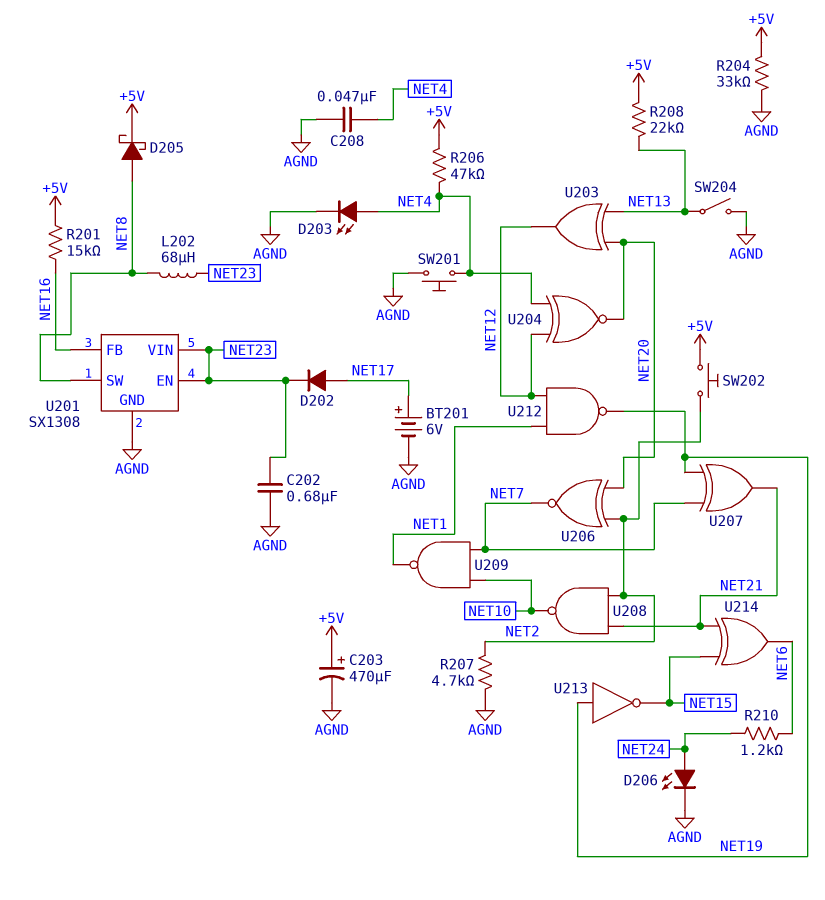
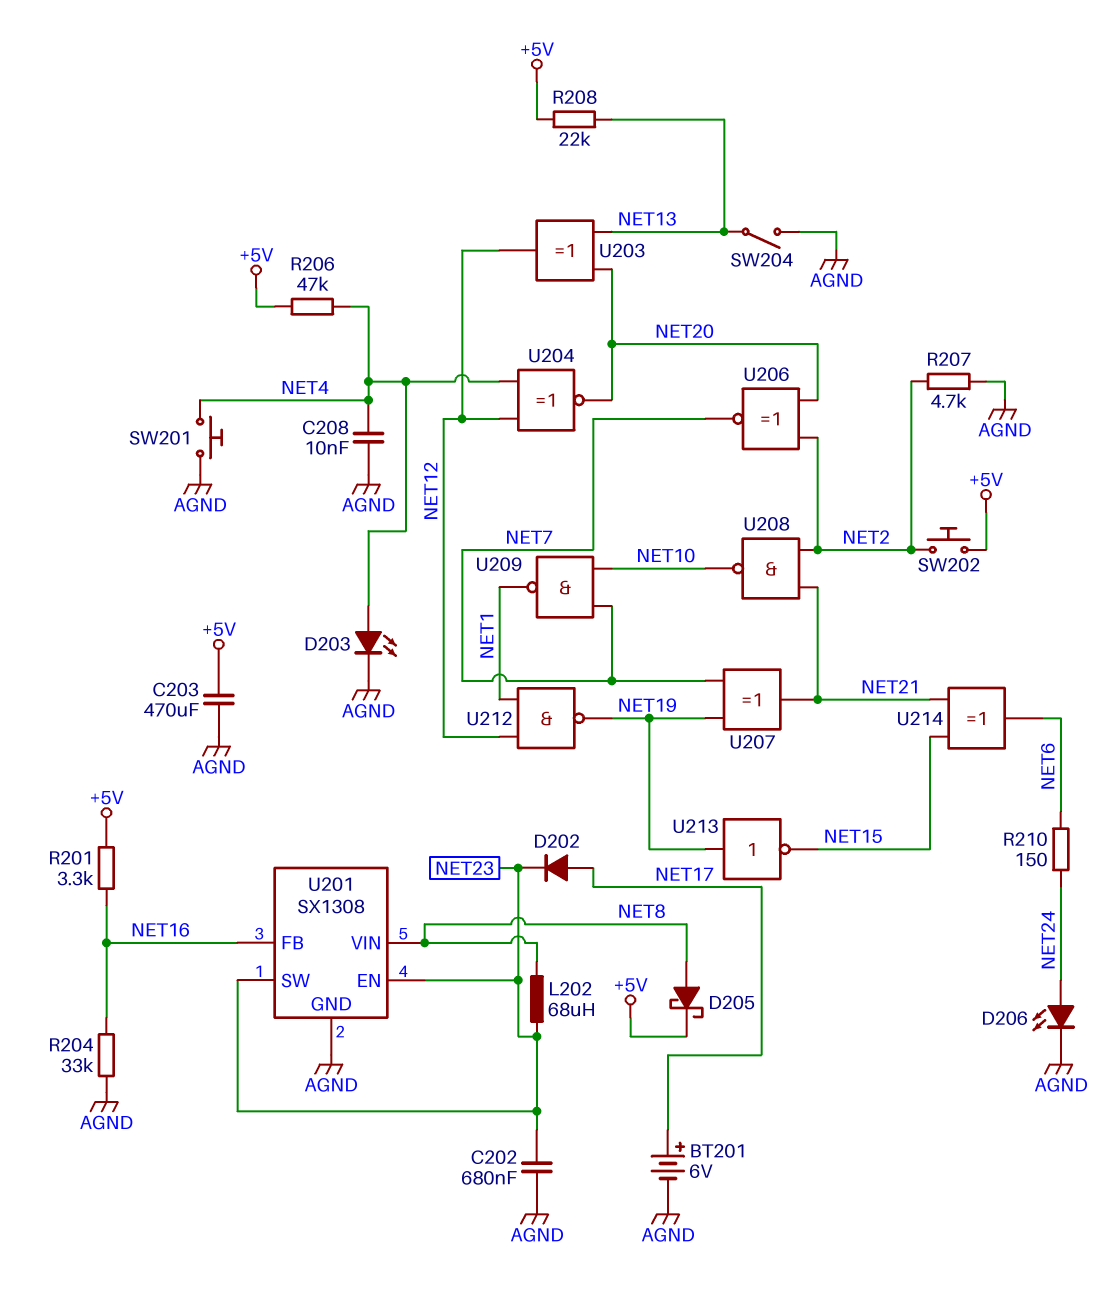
C203: 470uF (plus +5V, minus AGND) -> 470uF (+5V, AGND)
C208: 47nF (AGND, NET4) -> 10nF (AGND, NET4)
R201: 15k (+5V, NET16) -> 3.3k (+5V, NET16)
R204: 33k (+5V, AGND) -> 33k (AGND, NET16)
R210: 1.2k (NET6, NET24) -> 150 (NET6, NET24)
U201 pin SW: NET8 -> NET23
U201 pin VIN: NET23 -> NET8

